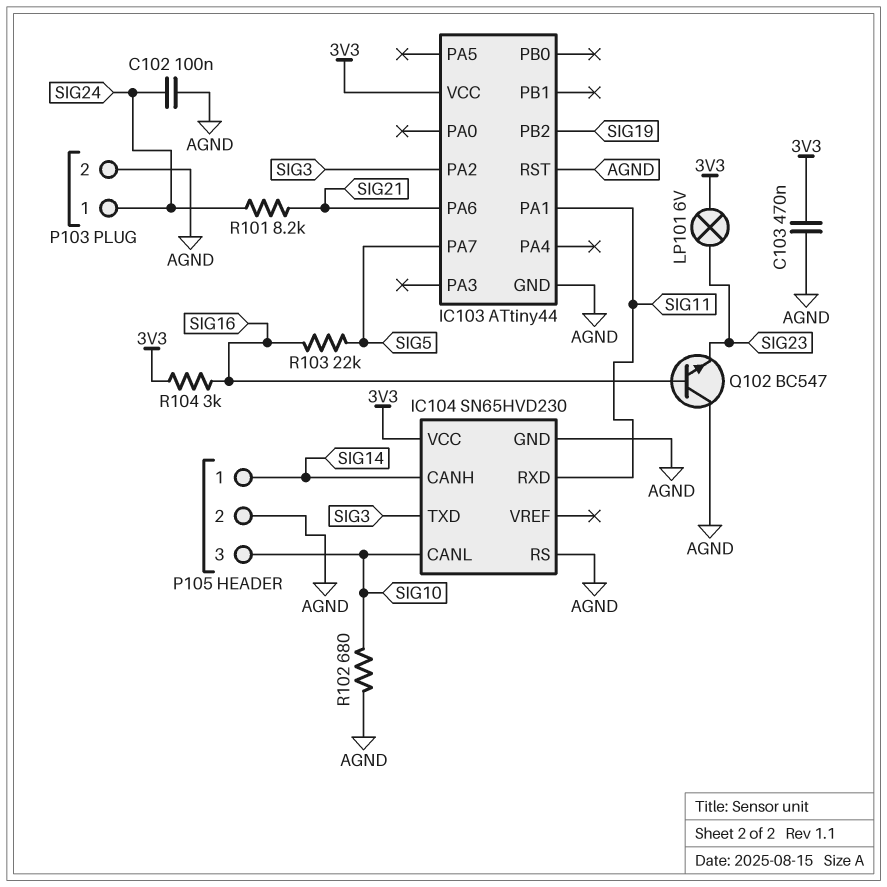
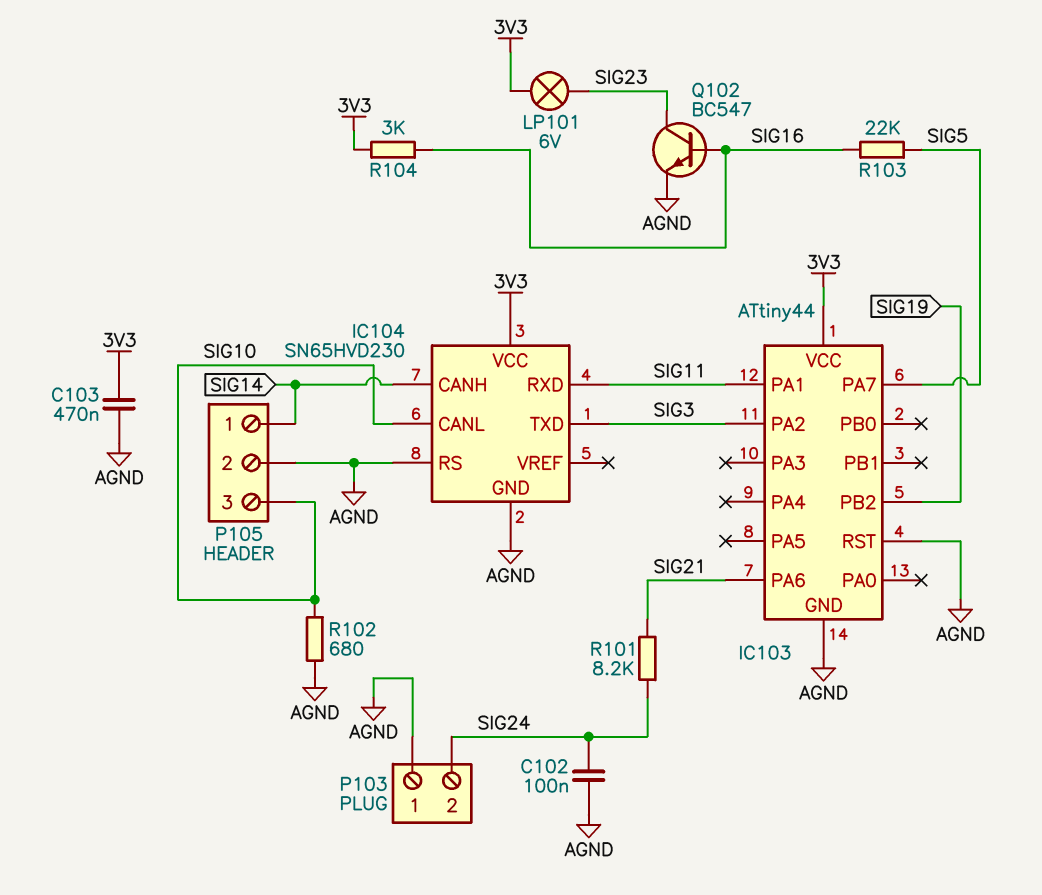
P103 pin 1: SIG24 -> AGND
P103 pin 2: AGND -> SIG24
Q102: NPN BC547 (B SIG16, C AGND, E SIG23) -> NPN BC547 (B SIG16, C SIG23, E AGND)

